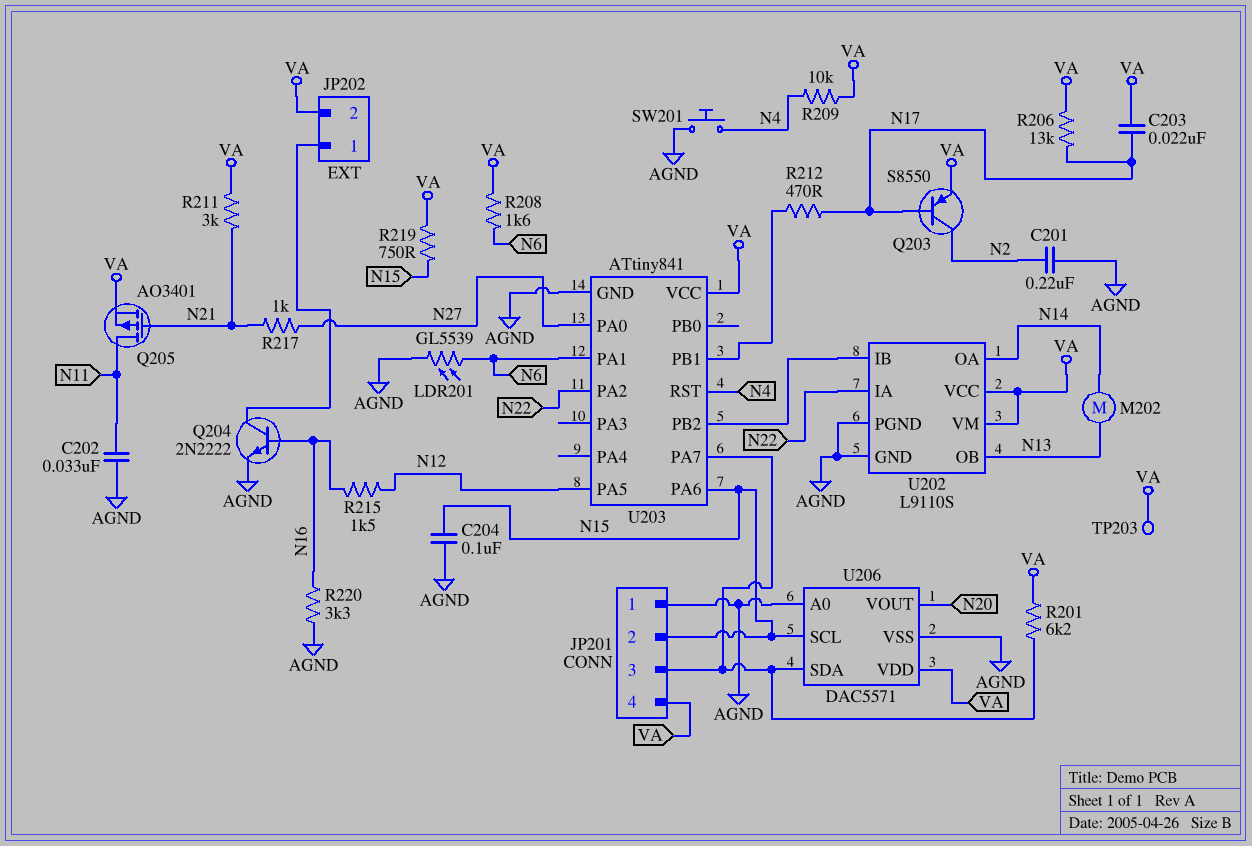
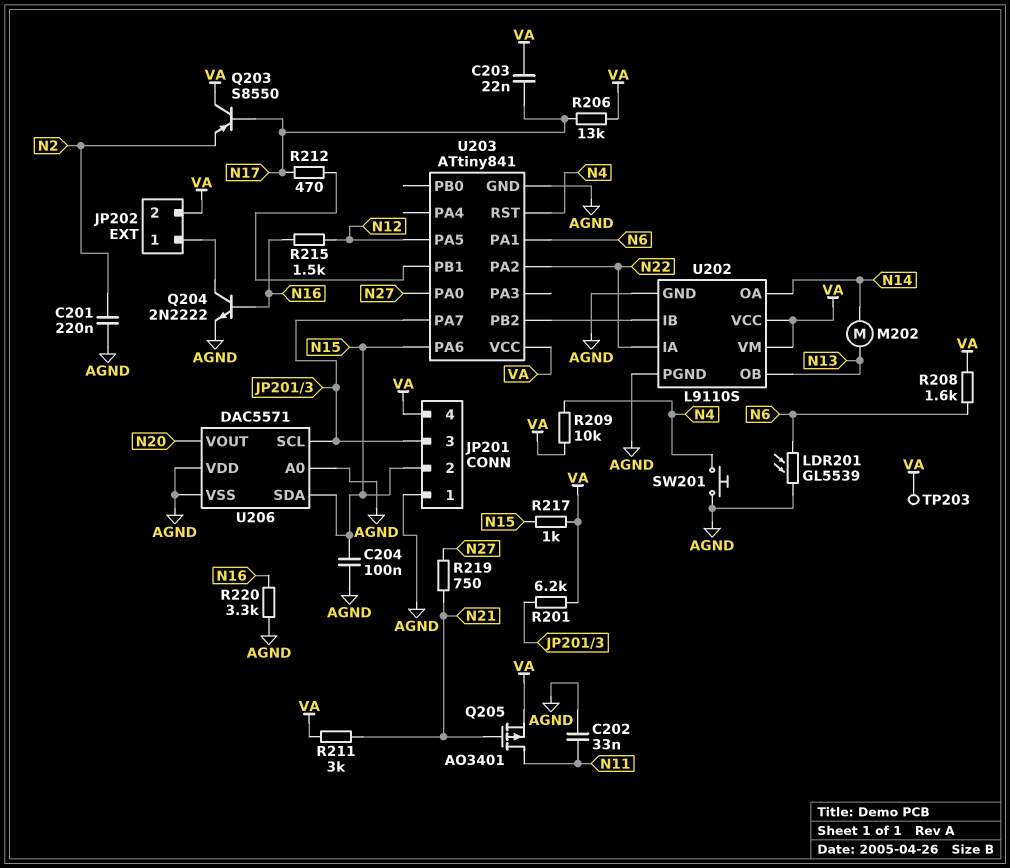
Q203: PNP S8550 (B N17, C N2, E VA) -> PNP S8550 (B N17, C VA, E N2)
R217: 1k (N21, N27) -> 1k (N15, VA)
R219: 750 (N15, VA) -> 750 (N21, N27)
U206 pin SCL: N15 -> JP201/3
U206 pin SDA: JP201/3 -> N15
U206 pin VDD: VA -> AGND

